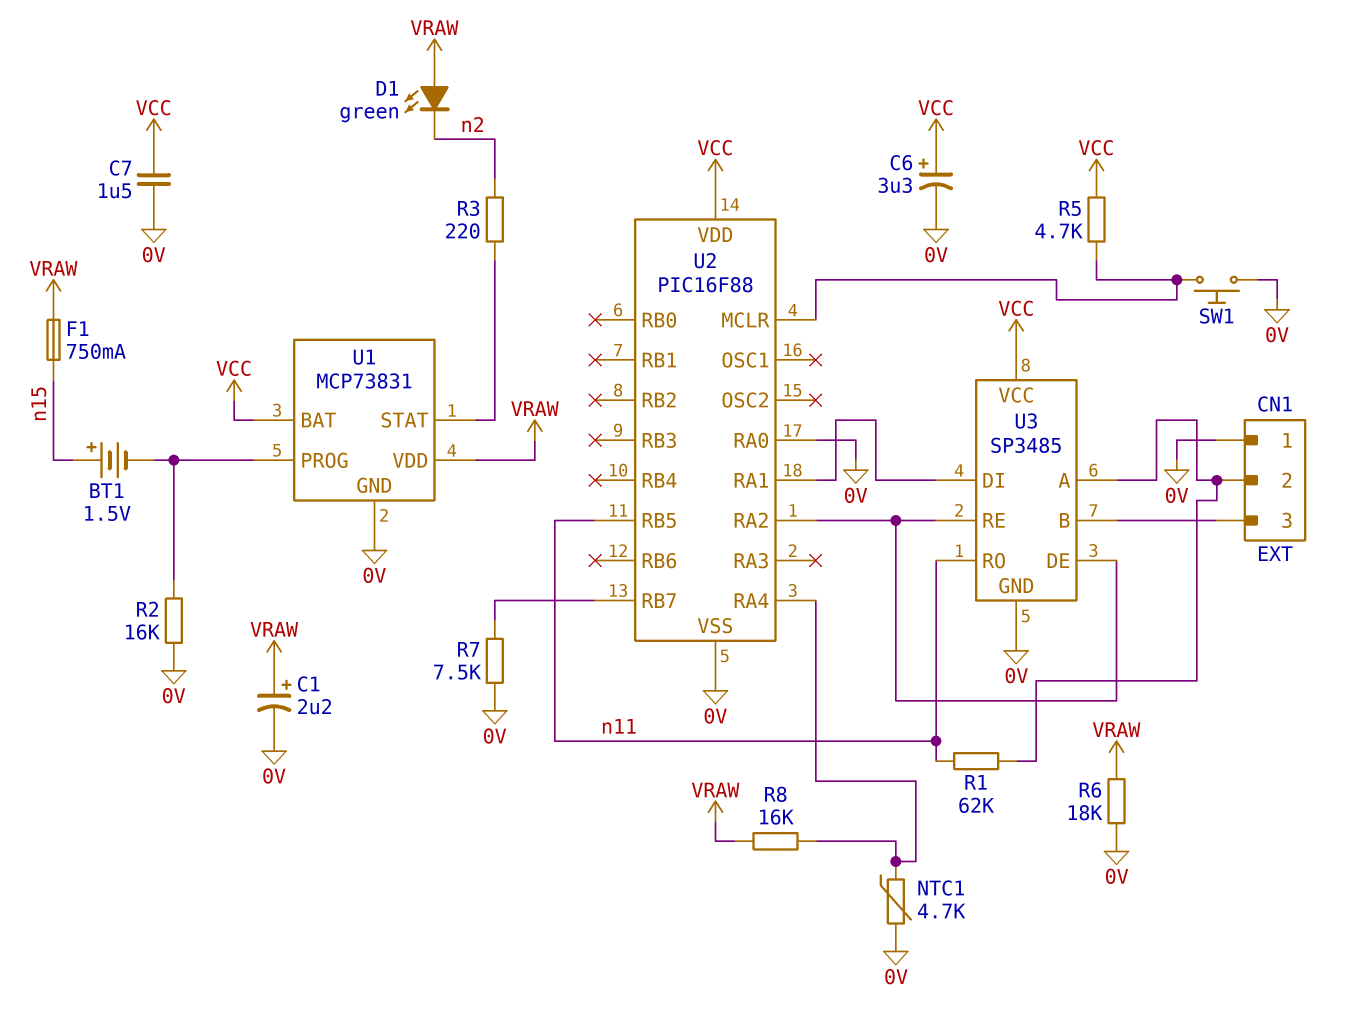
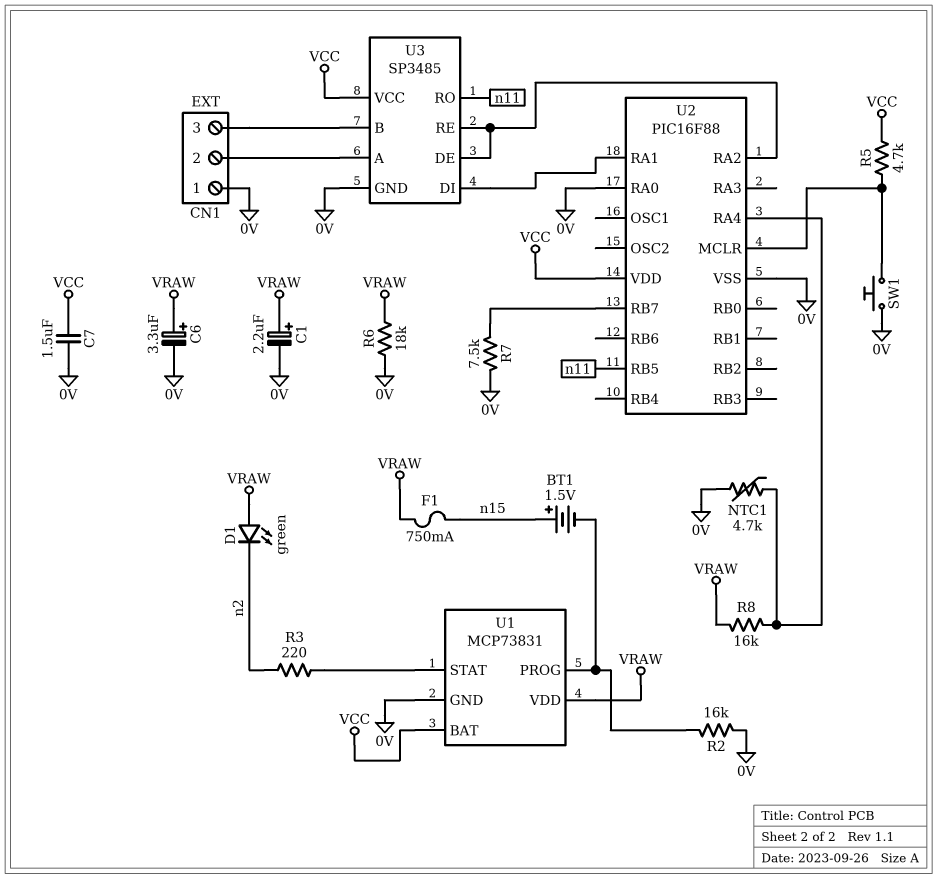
C6: 3.3uF (plus VCC, minus 0V) -> 3.3uF (plus VRAW, minus 0V)
R1: 62k (CN1/2, n11) -> none

